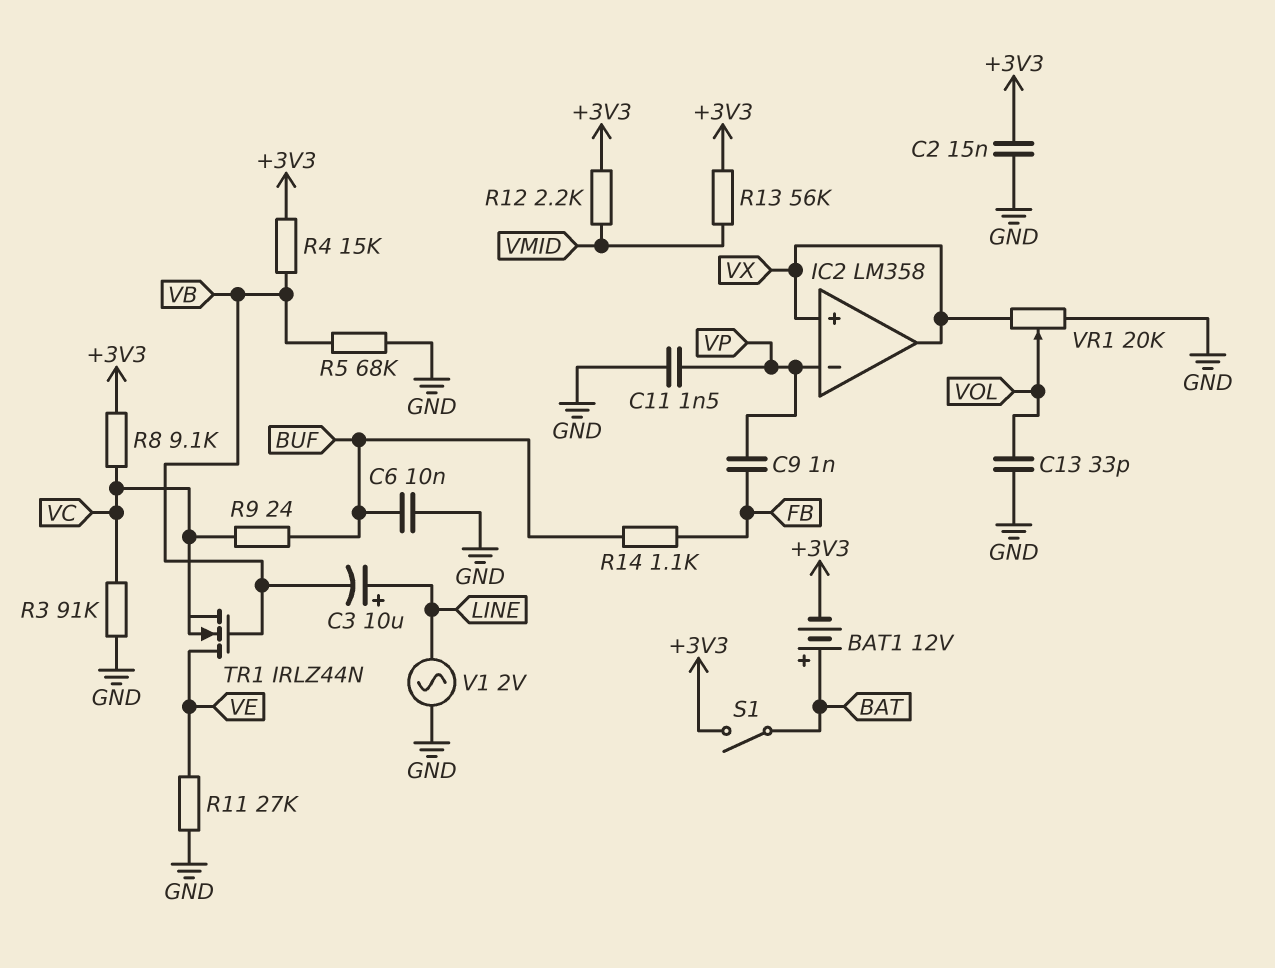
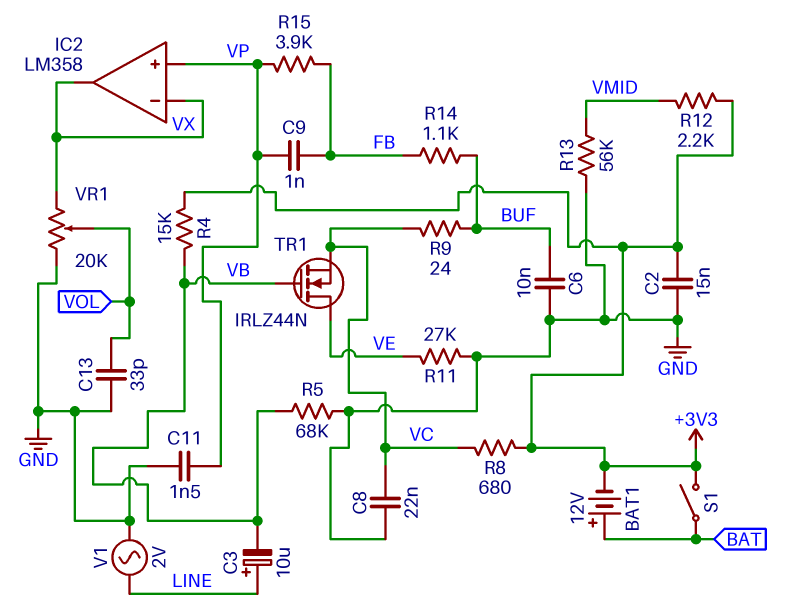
C8: none -> 22nF (GND, VC)
IC2 pin in+: VX -> VP
IC2 pin in-: VP -> VX
R3: 91k (GND, VC) -> none
R8: 9.1k (+3V3, VC) -> 680 (+3V3, VC)
R13: 56k (+3V3, VMID) -> 56k (GND, VMID)
R15: none -> 3.9k (FB, VP)

